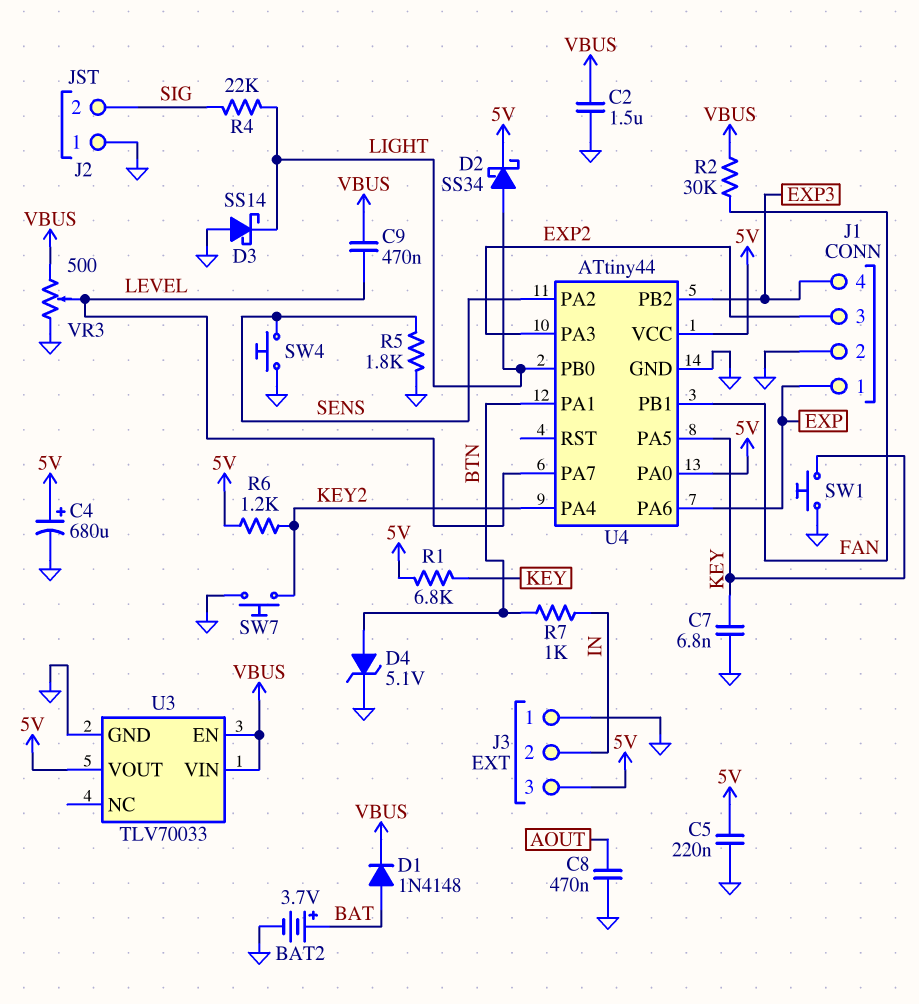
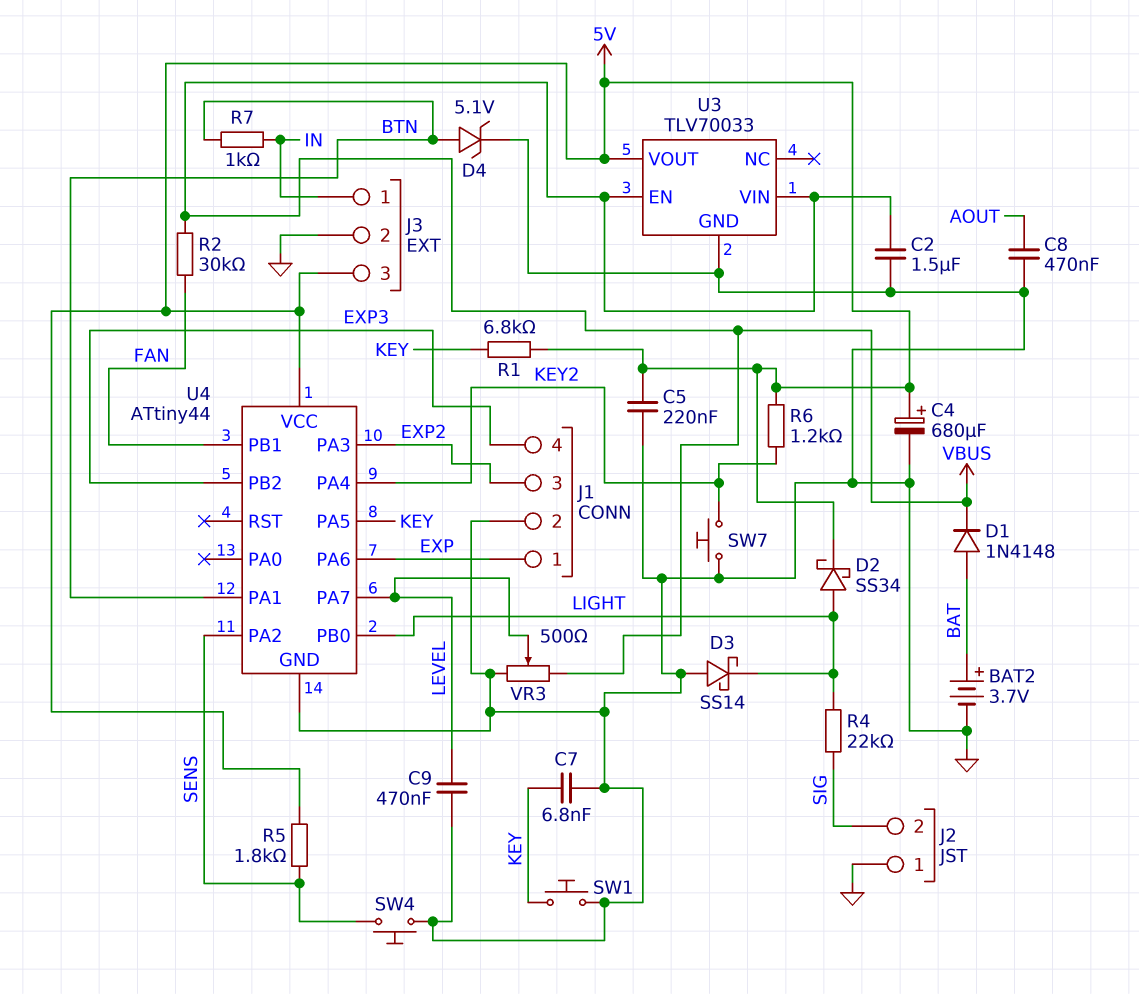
C9: 470nF (LEVEL, VBUS) -> 470nF (GND, LEVEL)
J3 pin 1: GND -> IN
J3 pin 2: IN -> GND
R5: 1.8k (GND, SENS) -> 1.8k (5V, SENS)
U4 pin PA0: 5V -> none

